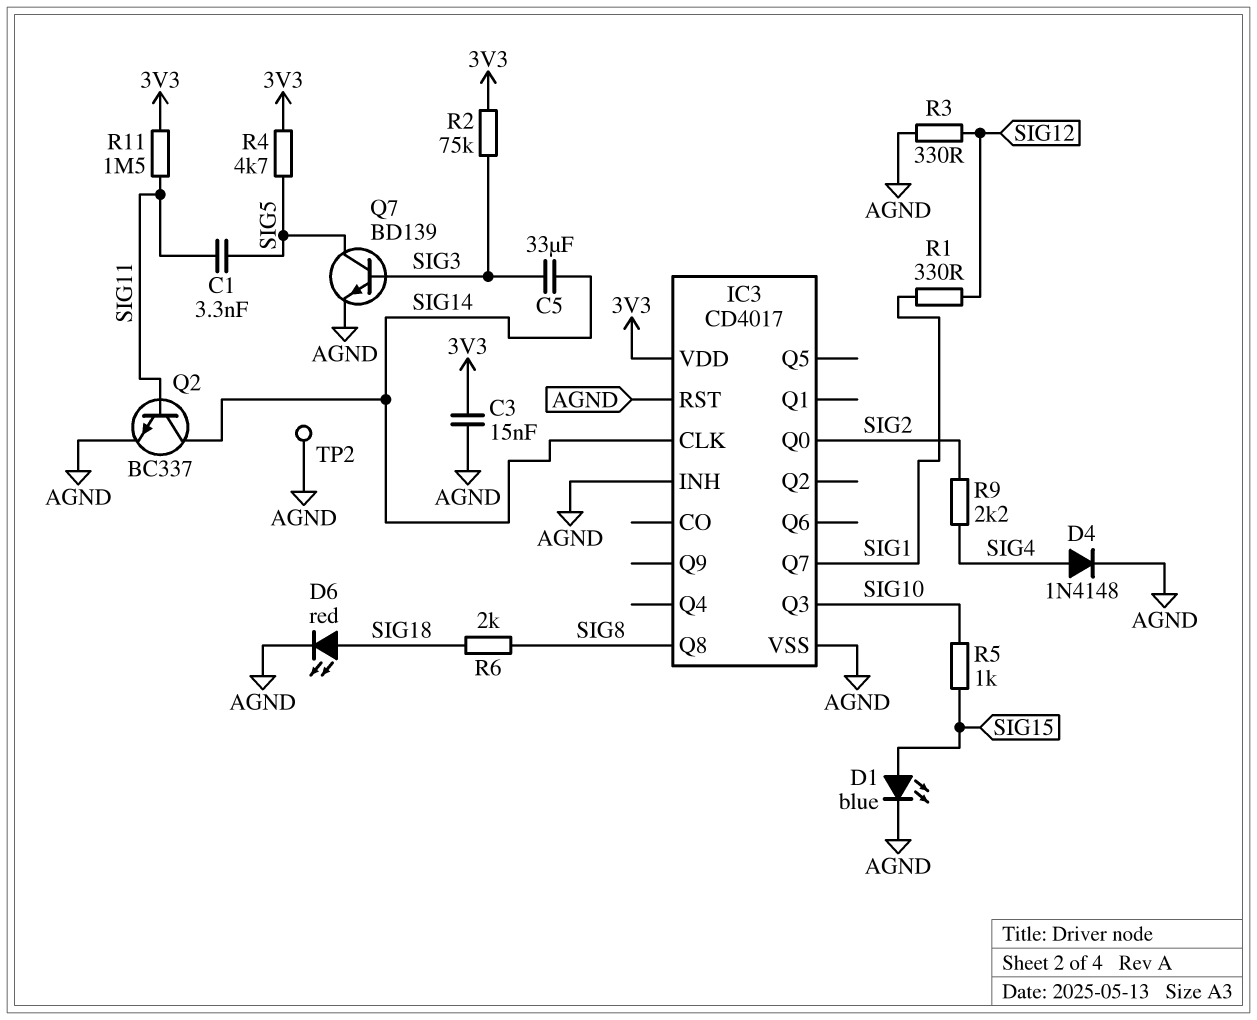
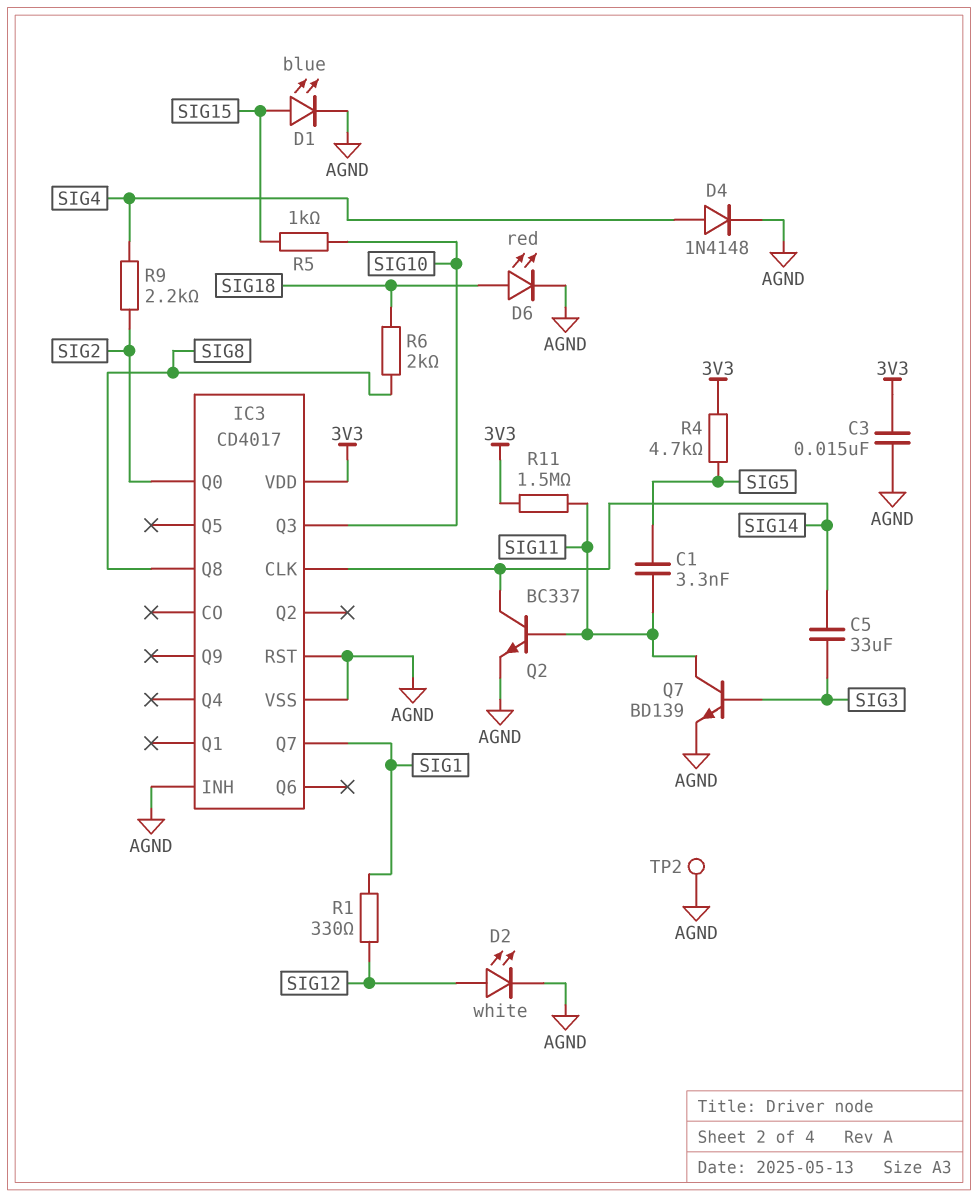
D2: none -> LED white (A SIG12, K AGND)
Q7: NPN BD139 (B SIG3, C SIG5, E AGND) -> NPN BD139 (B SIG3, C SIG11, E AGND)
R2: 75k (3V3, SIG3) -> none
R3: 330 (AGND, SIG12) -> none

